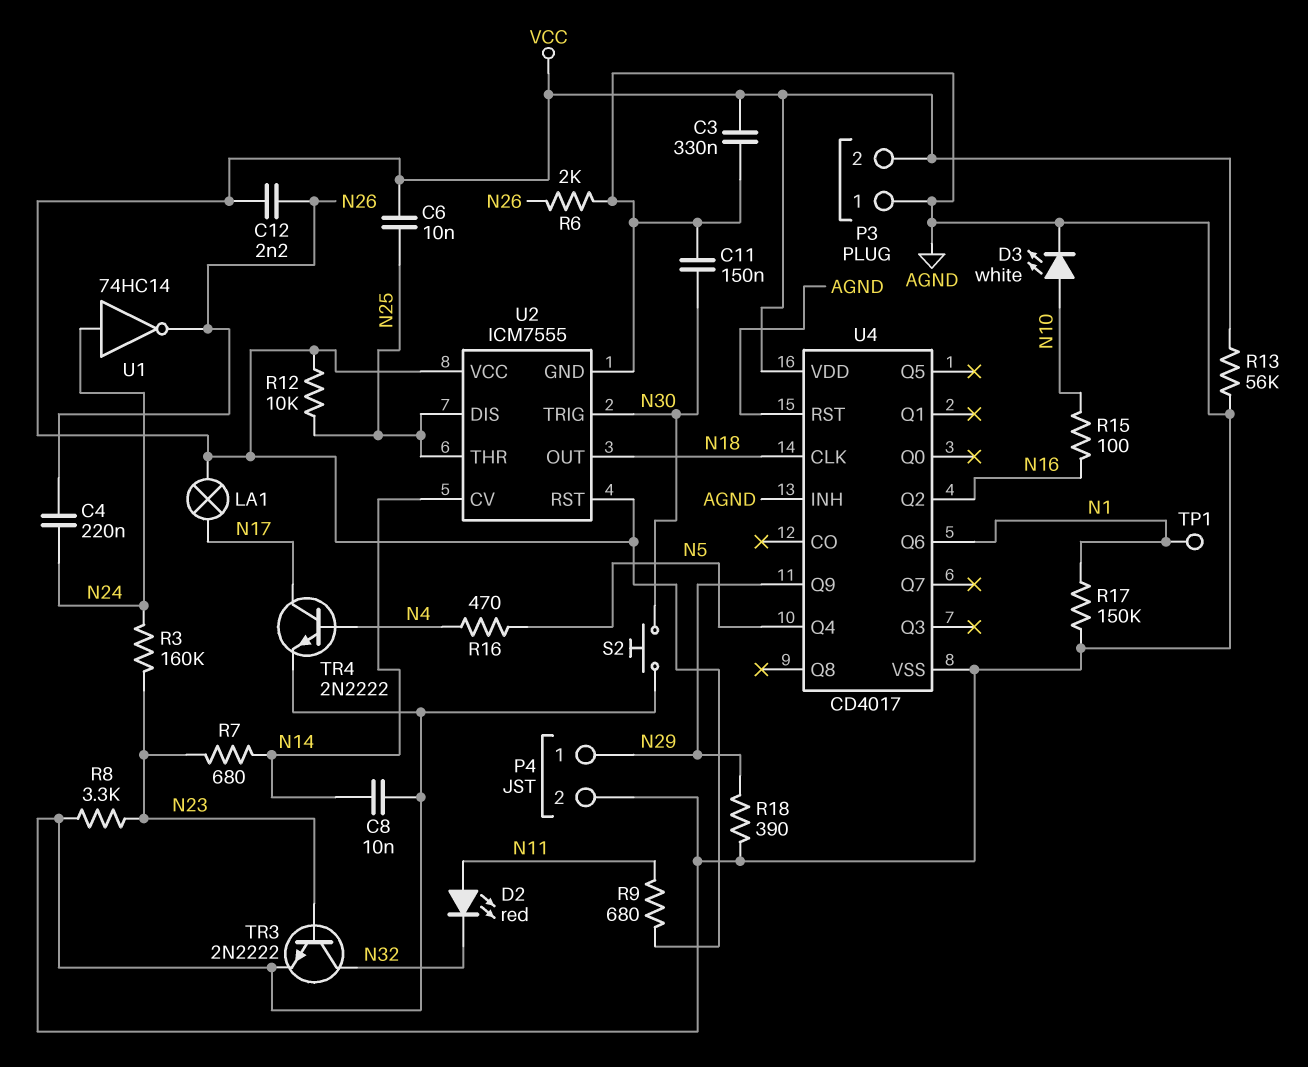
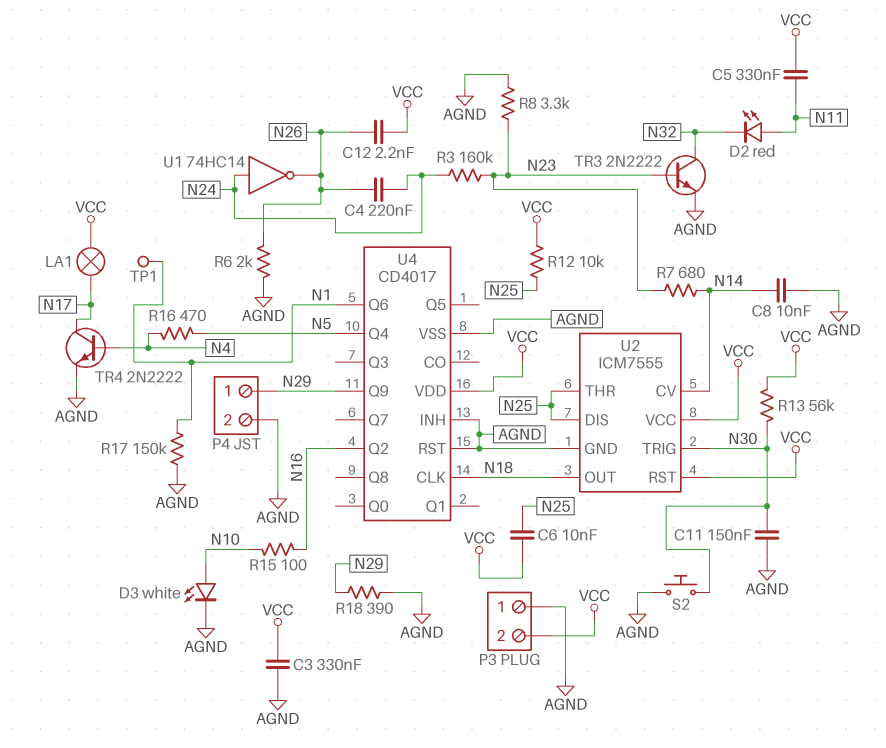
C5: none -> 330nF (N11, VCC)
R9: 680 (N11, VCC) -> none
R13: 56k (AGND, VCC) -> 56k (N30, VCC)

